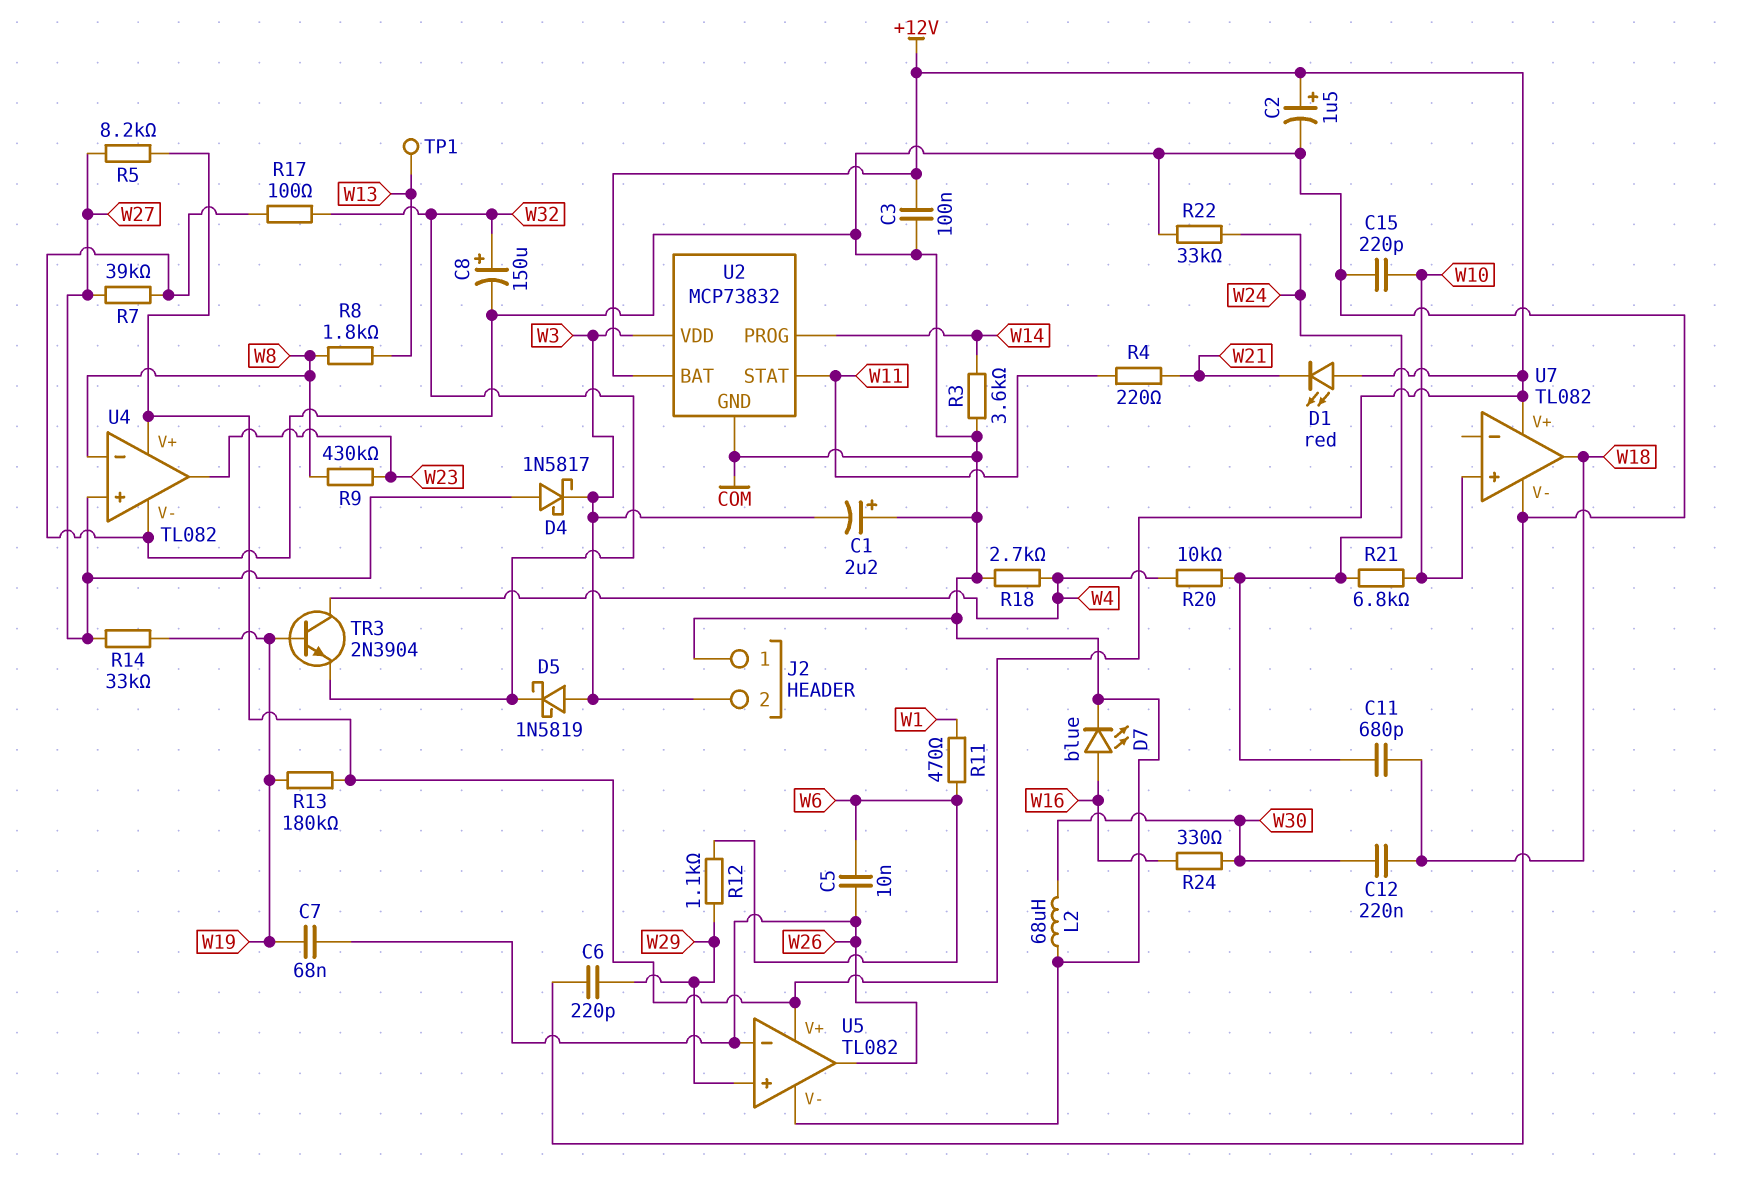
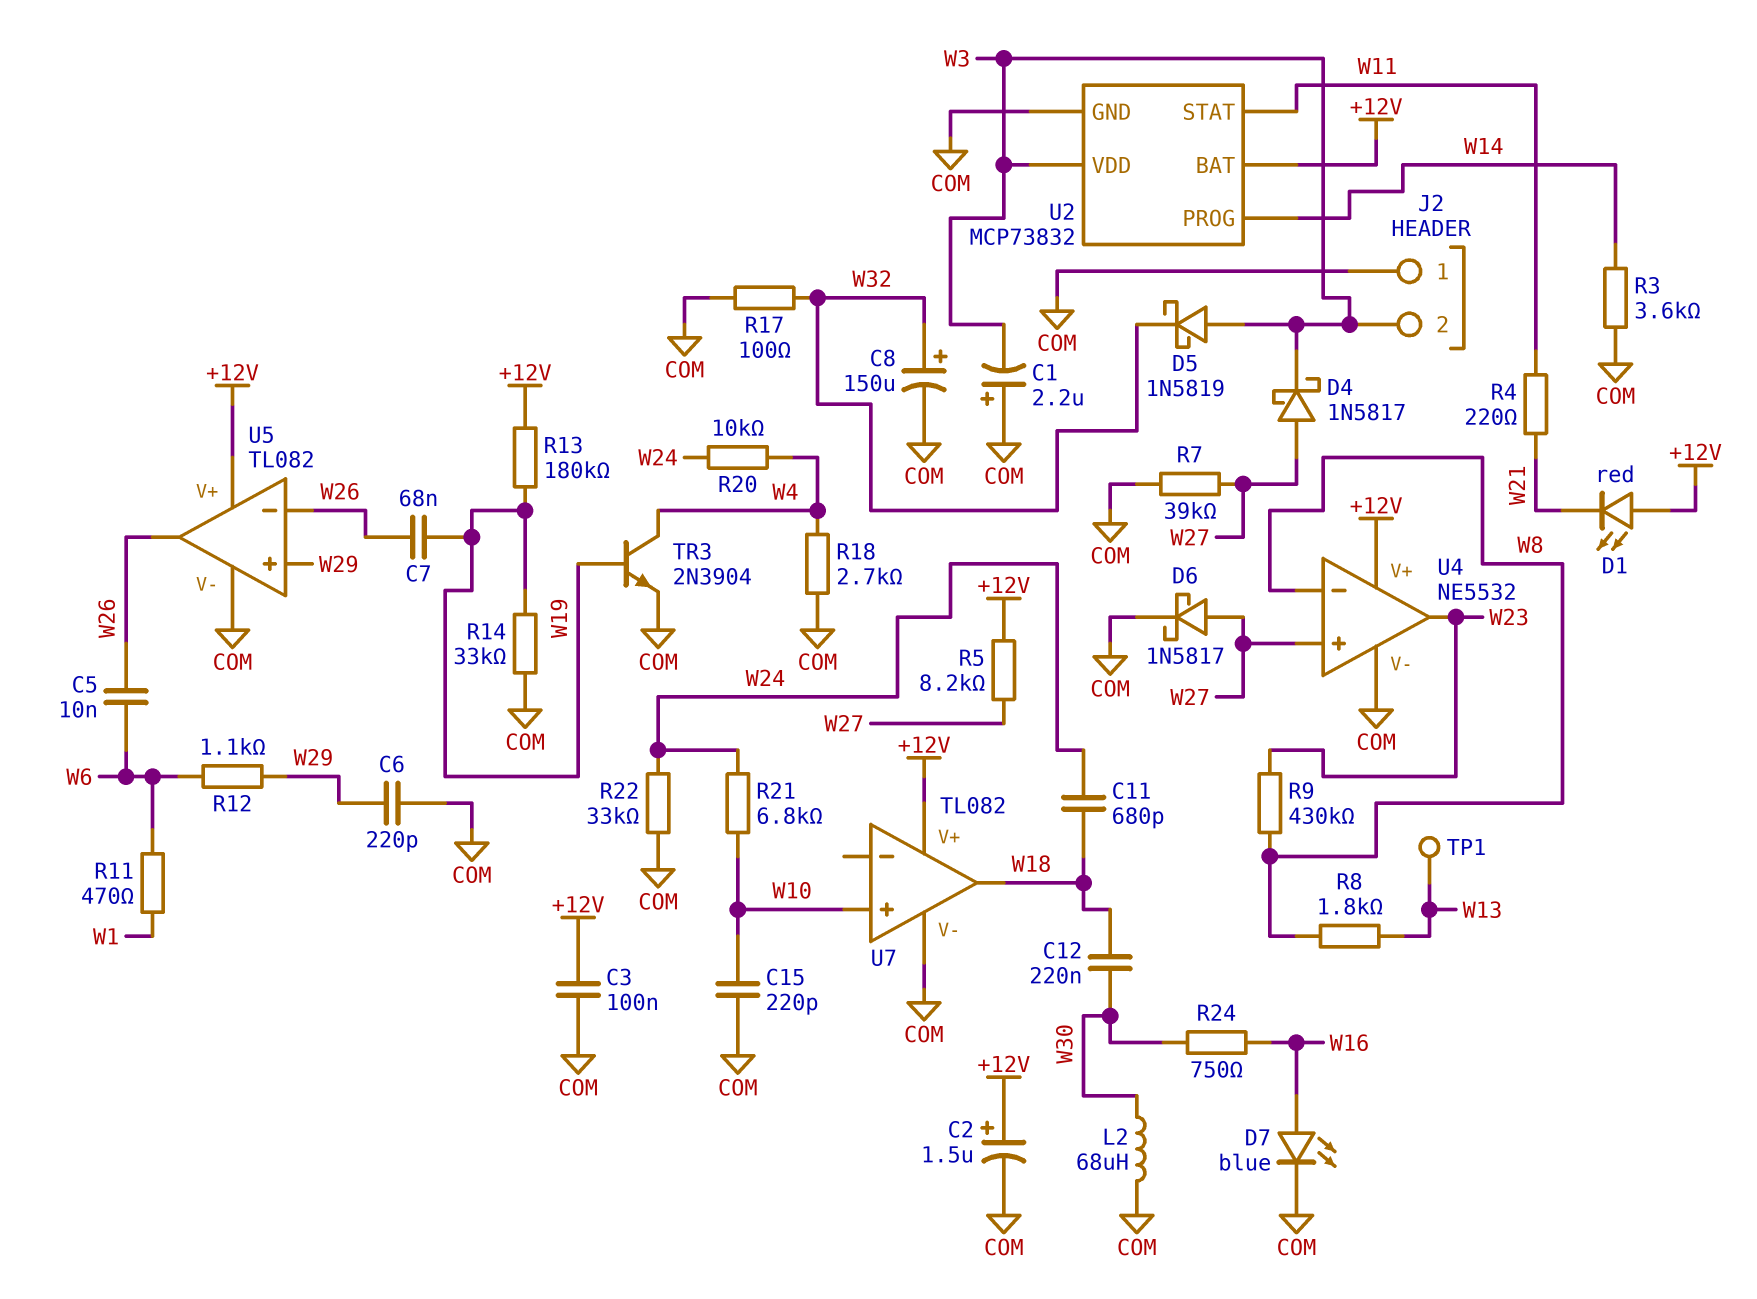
D6: none -> schottky 1N5817 (A W27, K COM)
R14: 33k (W19, W27) -> 33k (COM, W19)
R24: 330 (W16, W30) -> 750 (W16, W30)
TR3: NPN 2N3904 (B W19, C W4, E W32) -> NPN 2N3904 (B W19, C W4, E COM)
U4: TL082 -> NE5532

